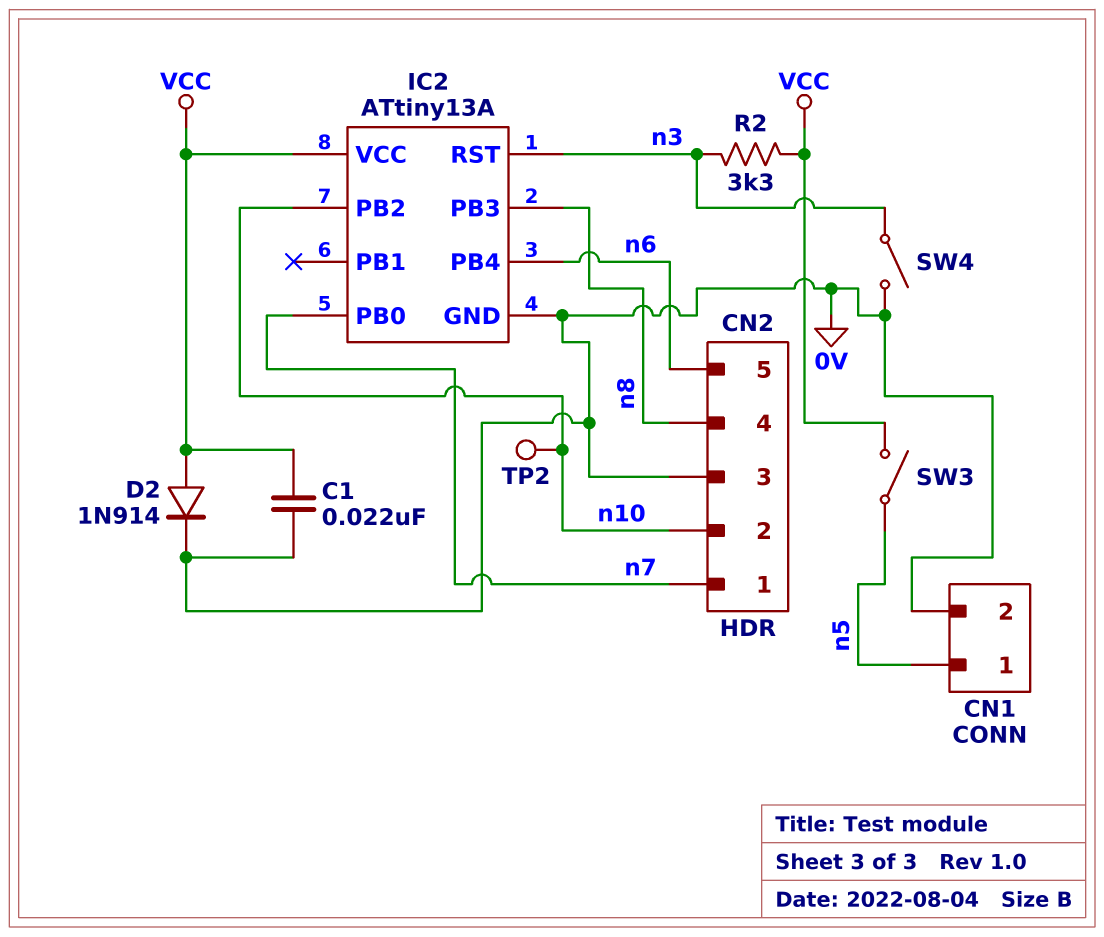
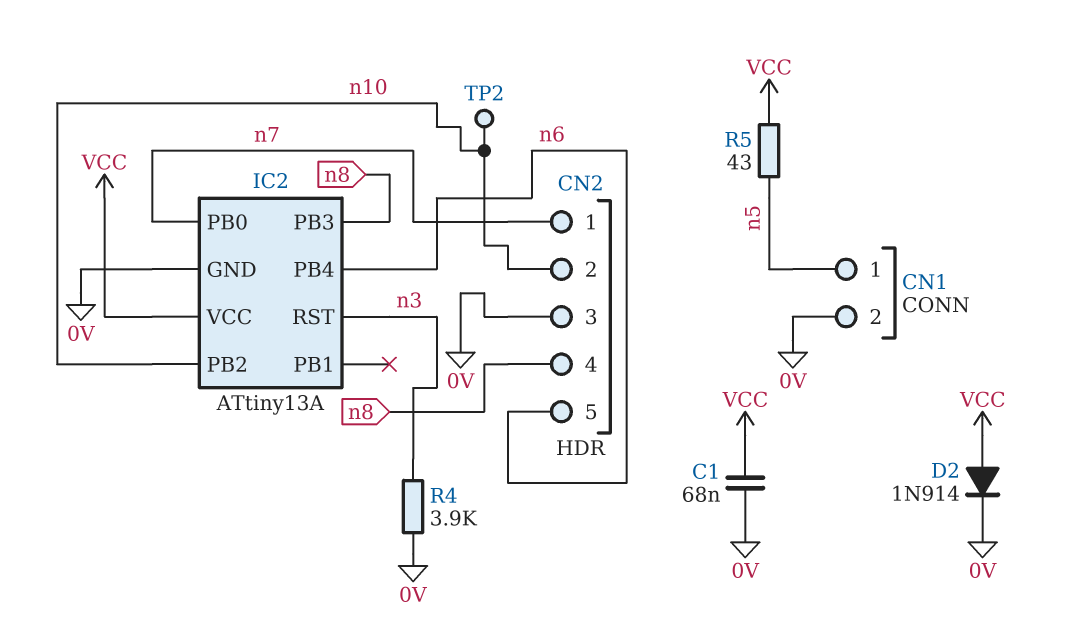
C1: 22nF (0V, VCC) -> 68nF (0V, VCC)
R2: 3.3k (VCC, n3) -> none
R4: none -> 3.9k (0V, n3)
R5: none -> 43 (VCC, n5)
SW3: switch (VCC, n5) -> none
SW4: switch (0V, n3) -> none

